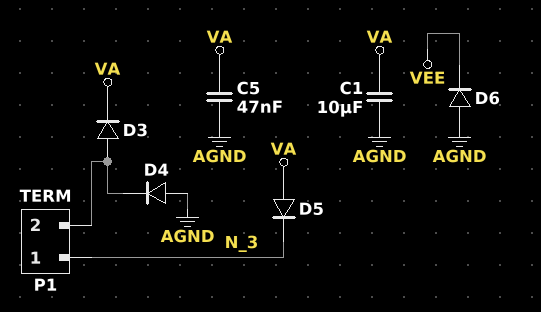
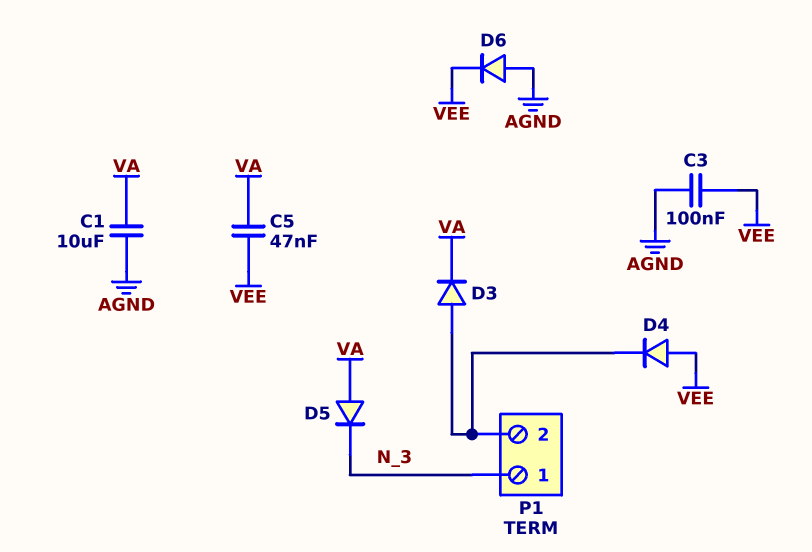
C3: none -> 100nF (AGND, VEE)
C5: 47nF (AGND, VA) -> 47nF (VA, VEE)
D4: diode (A AGND, K P1/2) -> diode (A VEE, K P1/2)

